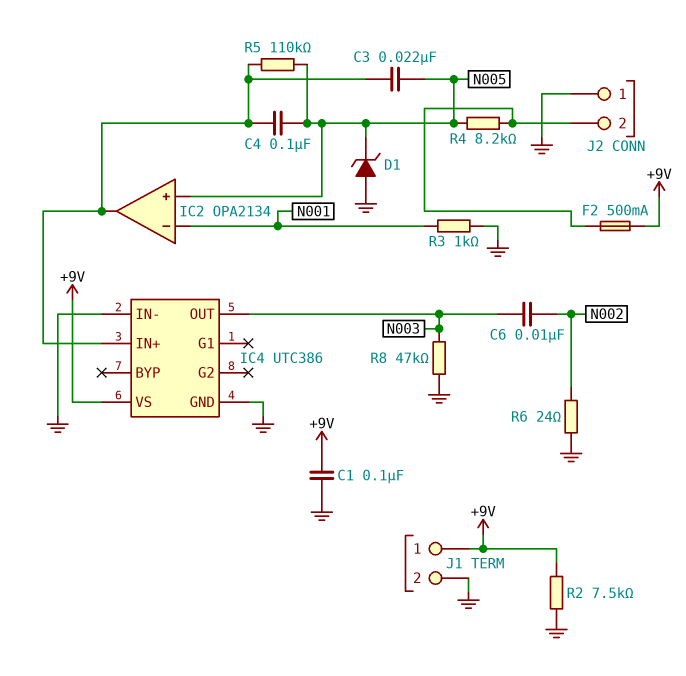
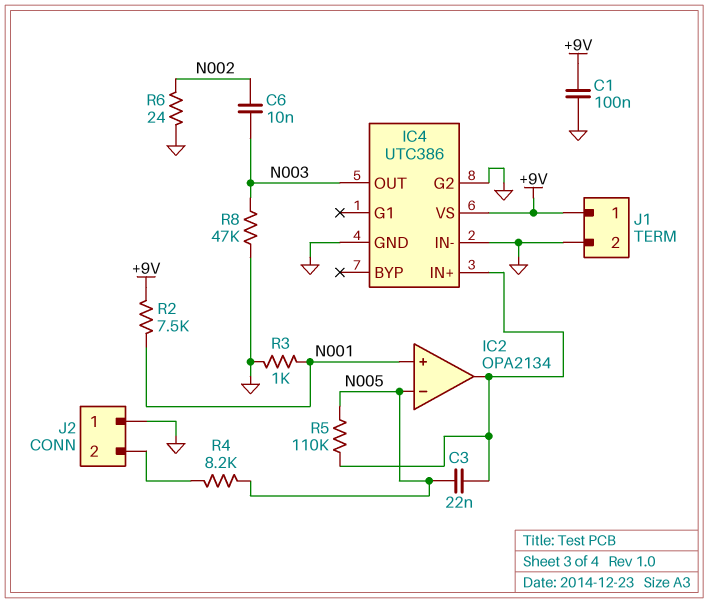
C4: 100nF (IC2/out, N005) -> none
D1: zener (A GND, K N005) -> none
F2: 500mA (+9V, J2/2) -> none
IC2 pin in+: N005 -> N001
IC2 pin in-: N001 -> N005
IC4 pin G2: none -> GND
R2: 7.5k (+9V, GND) -> 7.5k (+9V, N001)

